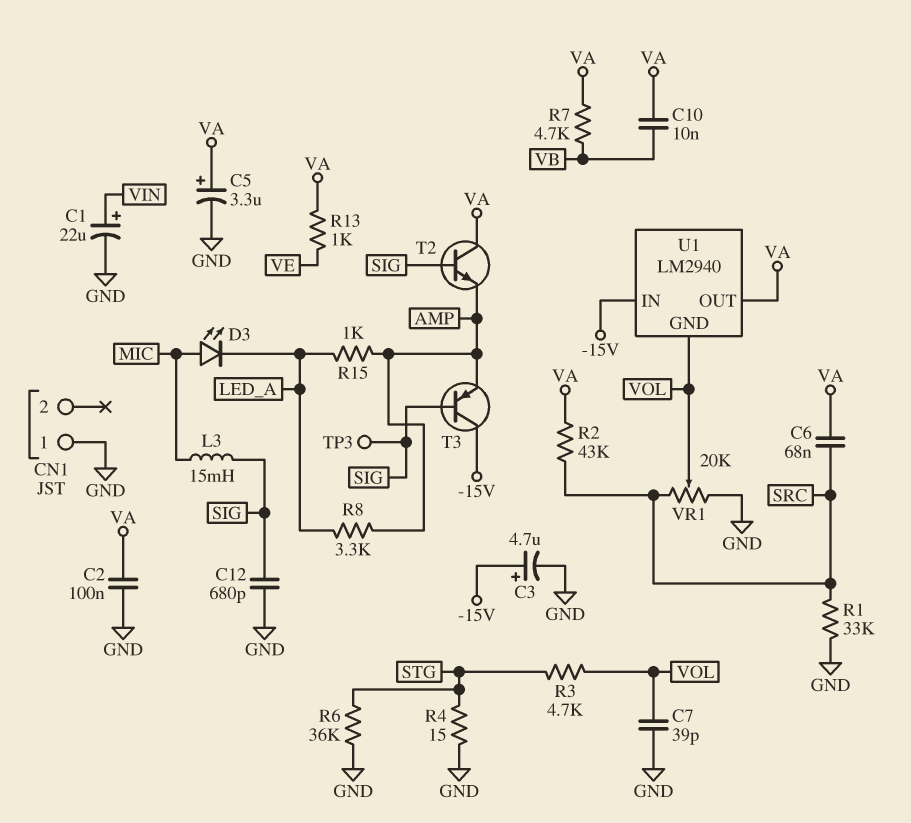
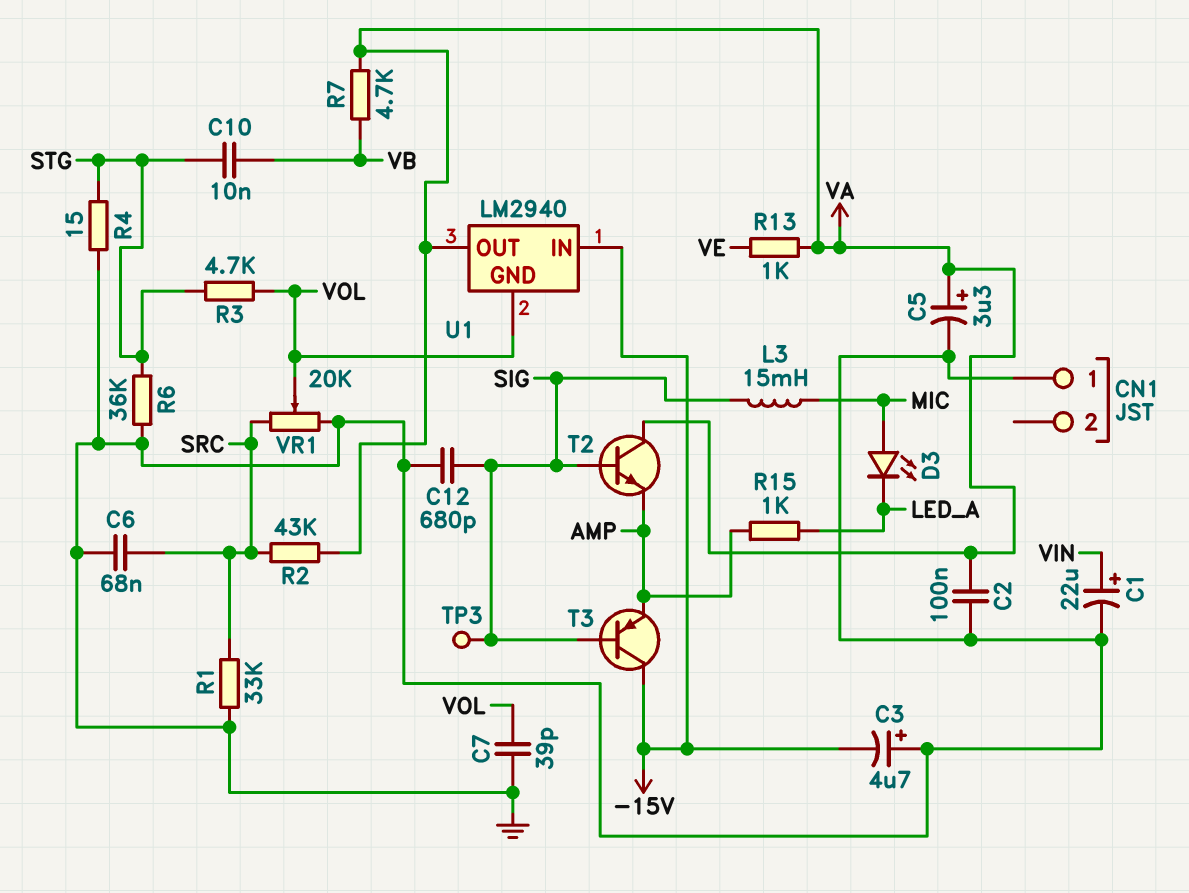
C3: 4.7uF (plus -15V, minus GND) -> 4.7uF (plus GND, minus -15V)
C6: 68nF (SRC, VA) -> 68nF (GND, SRC)
C10: 10nF (VA, VB) -> 10nF (STG, VB)
R8: 3.3k (AMP, LED_A) -> none

